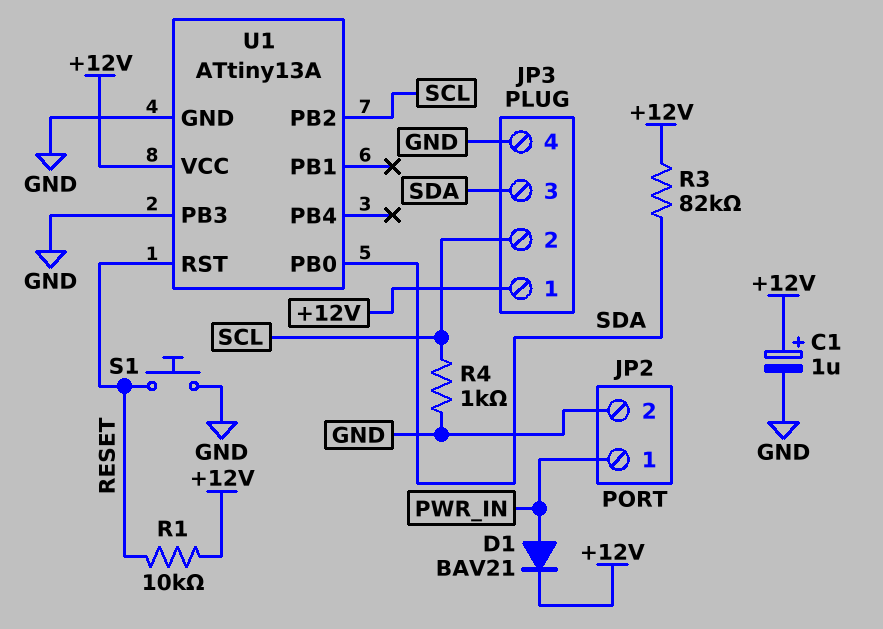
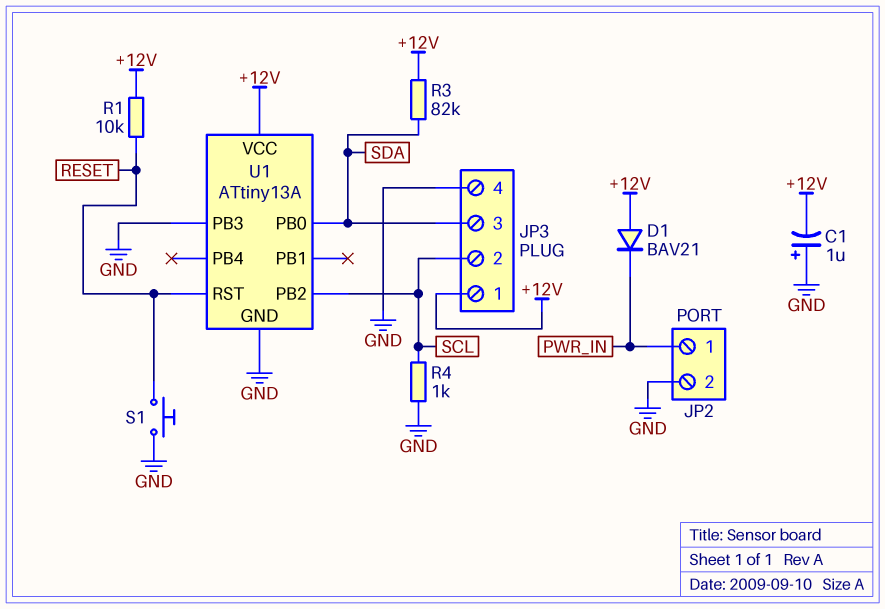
C1: 1uF (plus +12V, minus GND) -> 1uF (plus GND, minus +12V)
D1: diode BAV21 (A PWR_IN, K +12V) -> diode BAV21 (A +12V, K PWR_IN)

